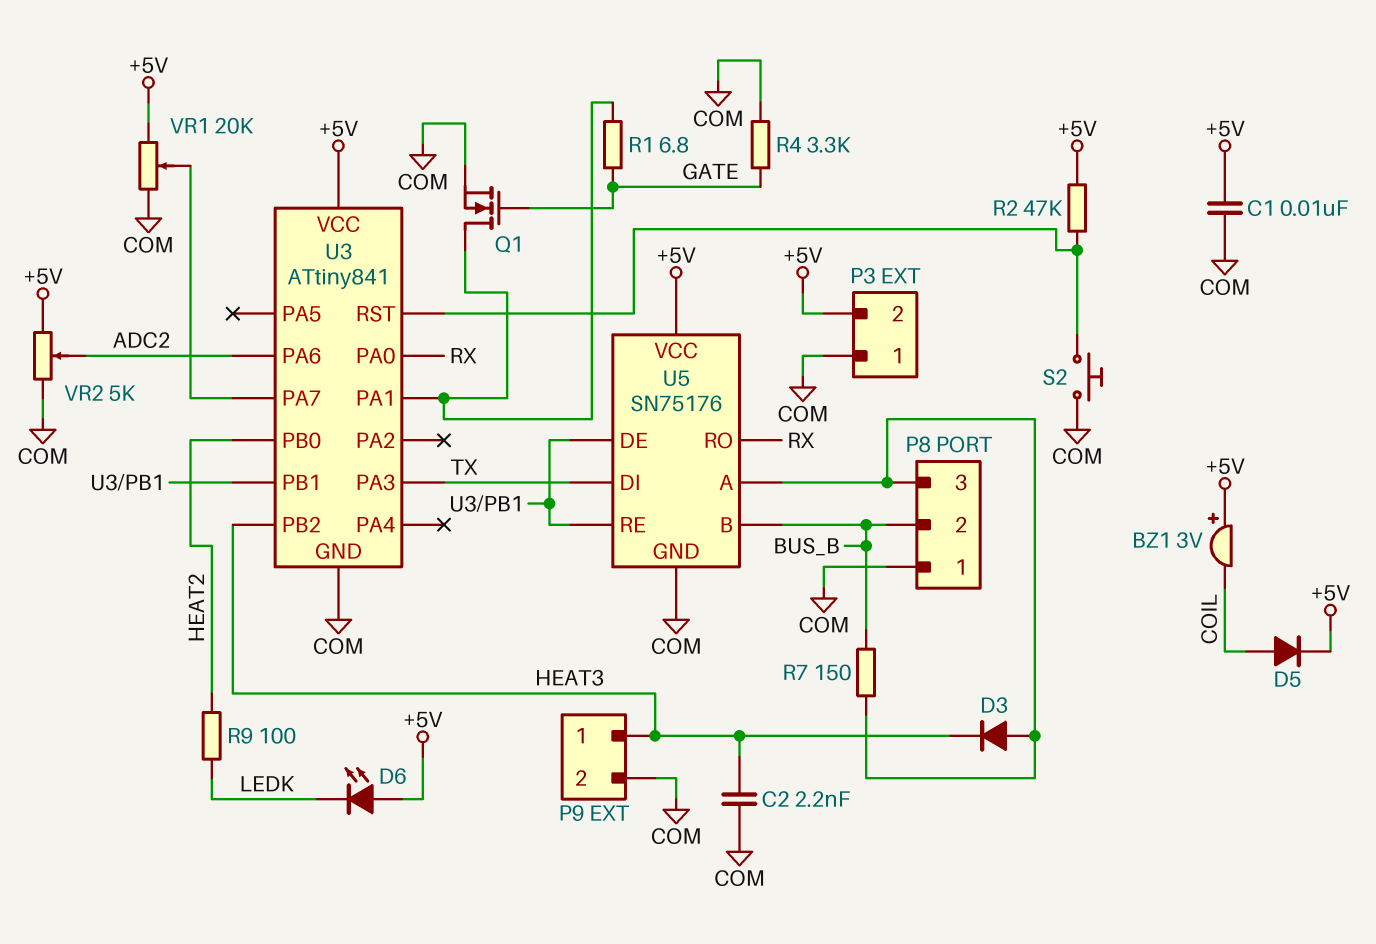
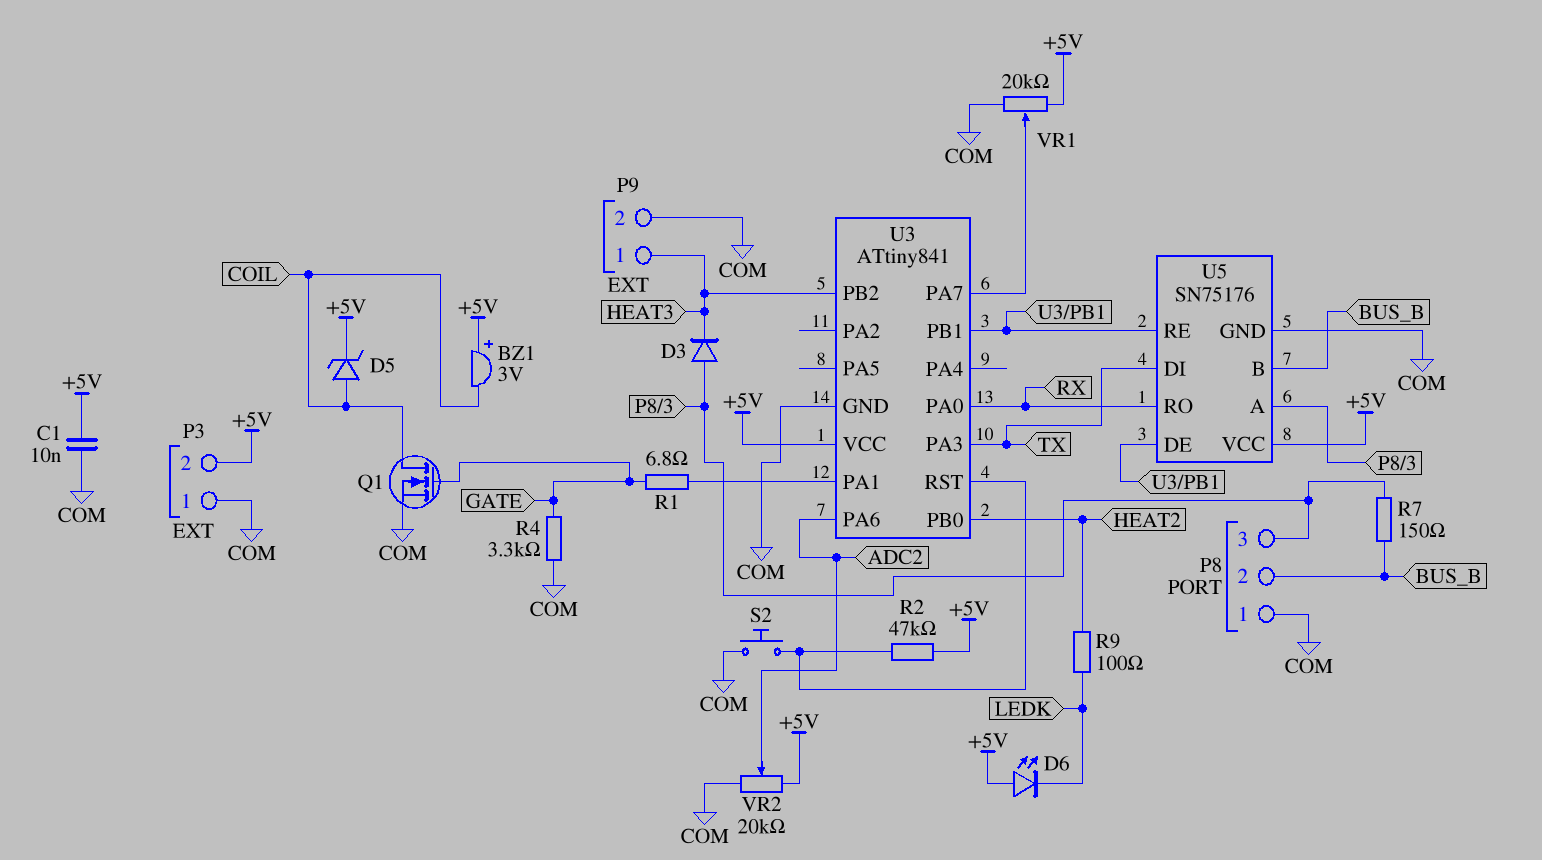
C2: 2.2nF (COM, HEAT3) -> none
D5: diode (A COIL, K +5V) -> zener (A COIL, K +5V)
Q1: NMOS (G GATE, D U3/PA1, S COM) -> NMOS (G GATE, D COIL, S COM)
VR2: 5k (+5V, COM, wiper ADC2) -> 20k (+5V, COM, wiper ADC2)

